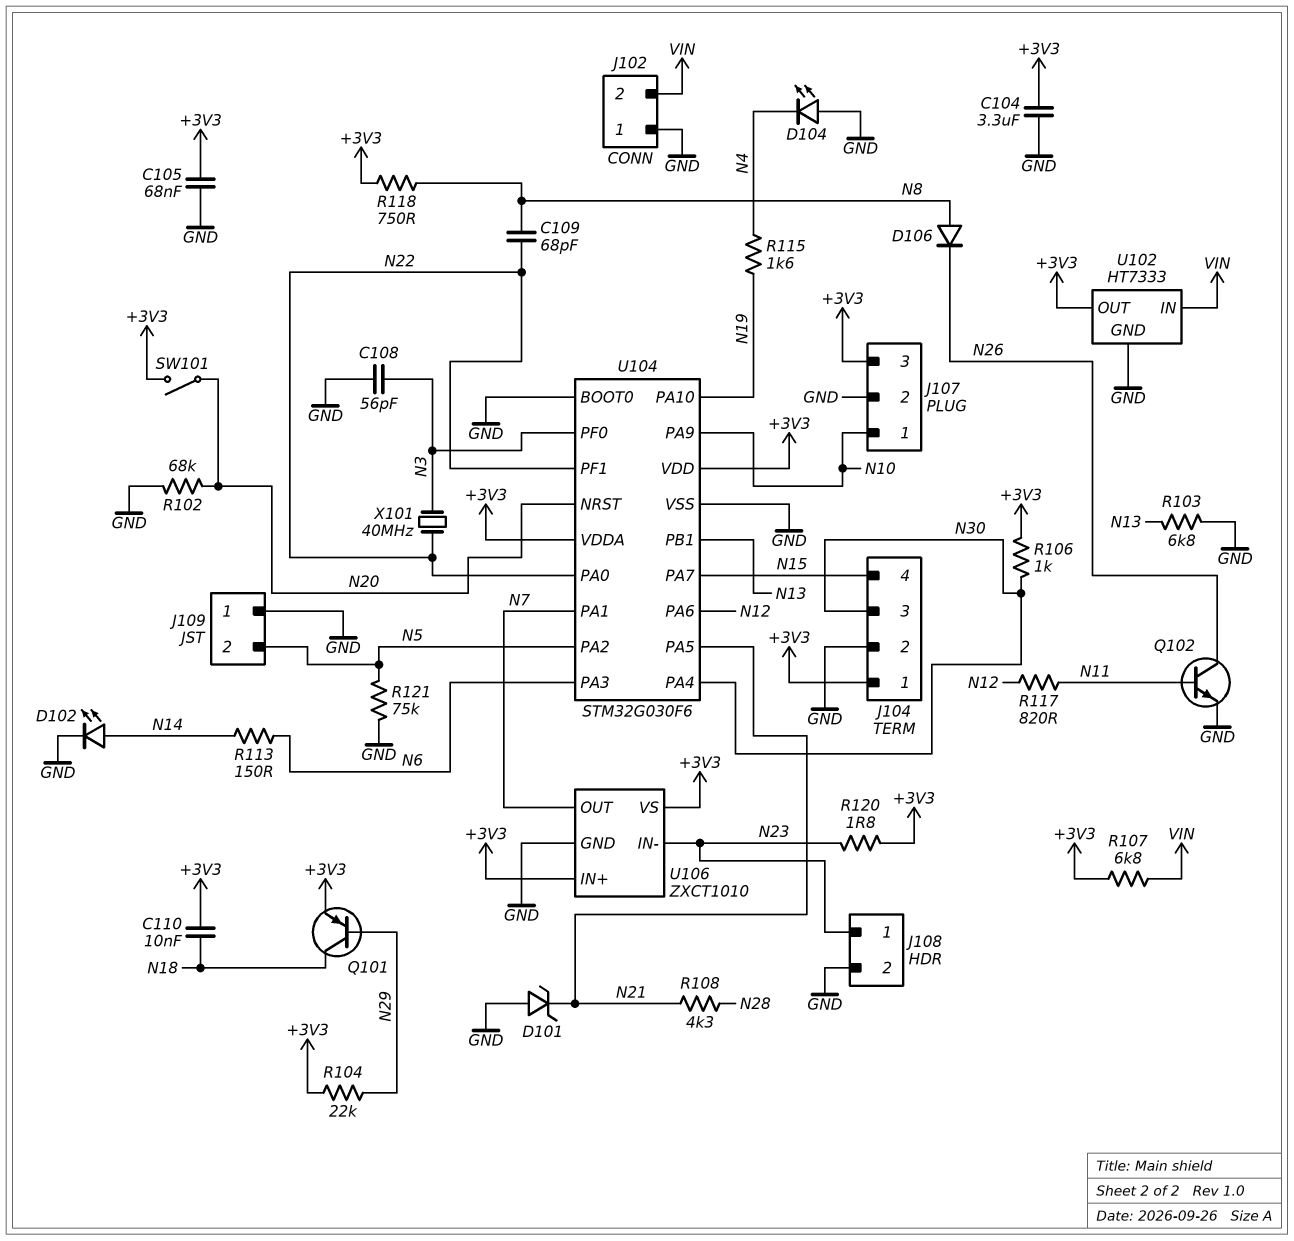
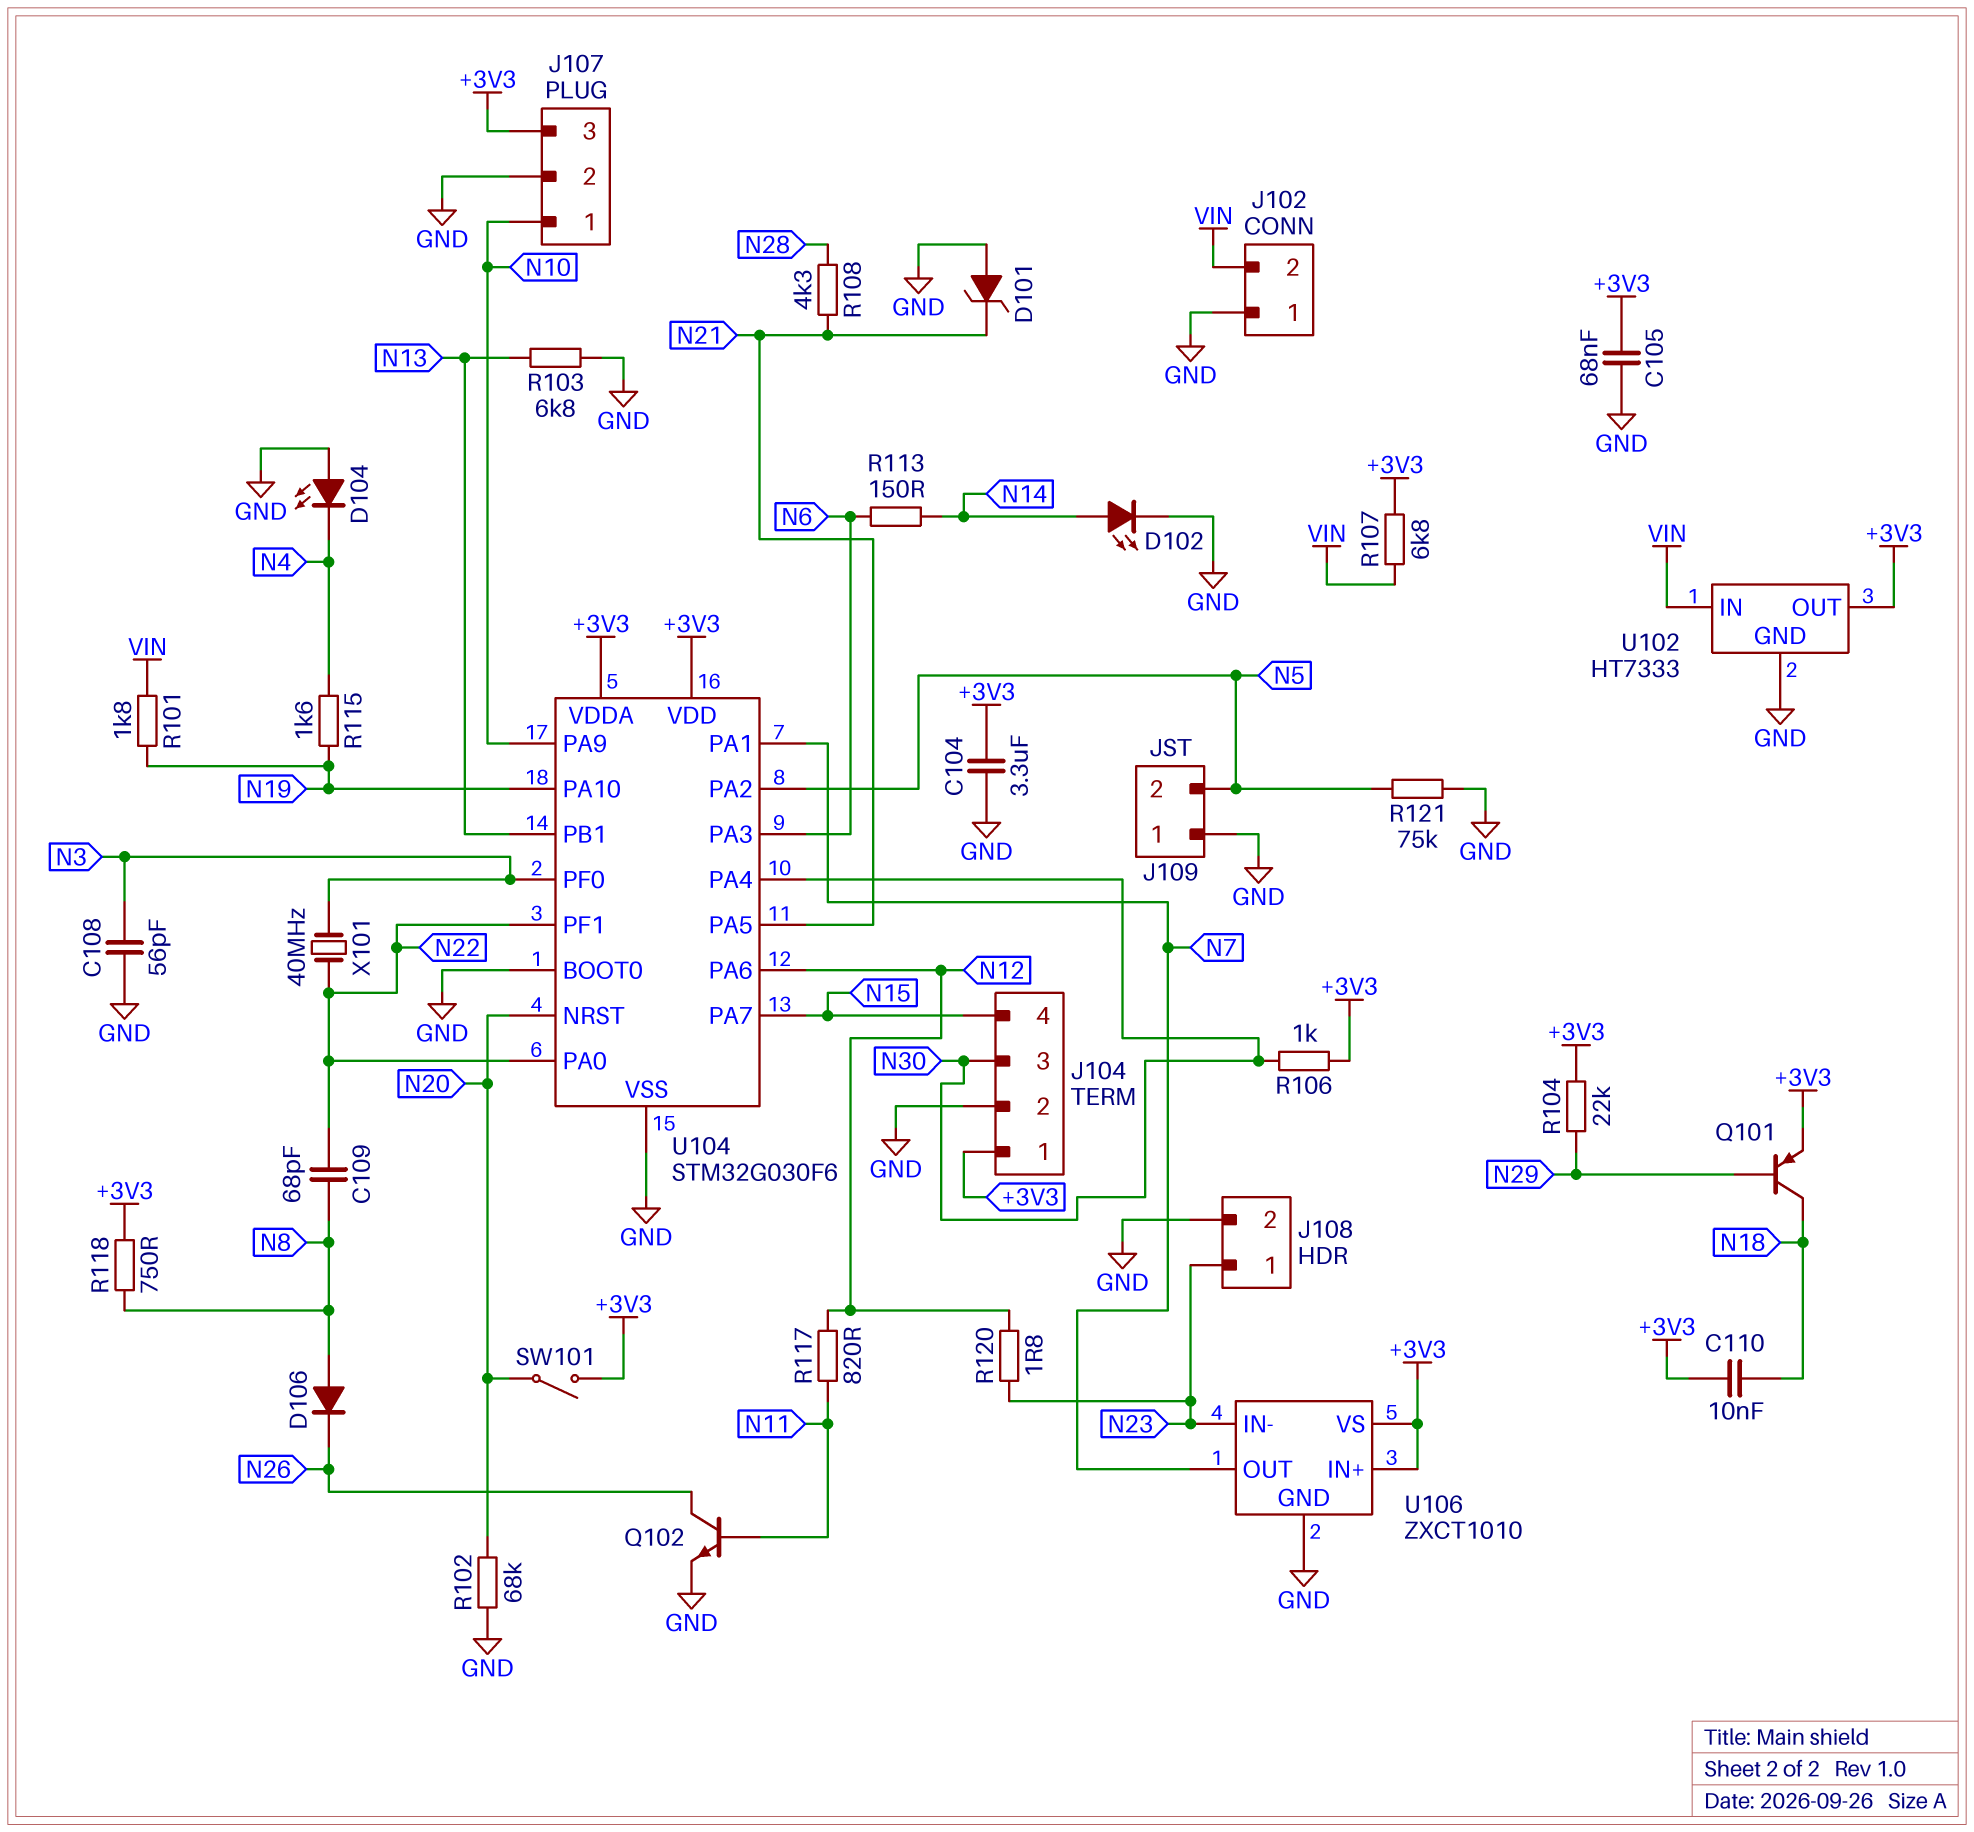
R101: none -> 1.8k (N19, VIN)
R120: 1.8 (+3V3, N23) -> 1.8 (N12, N23)

